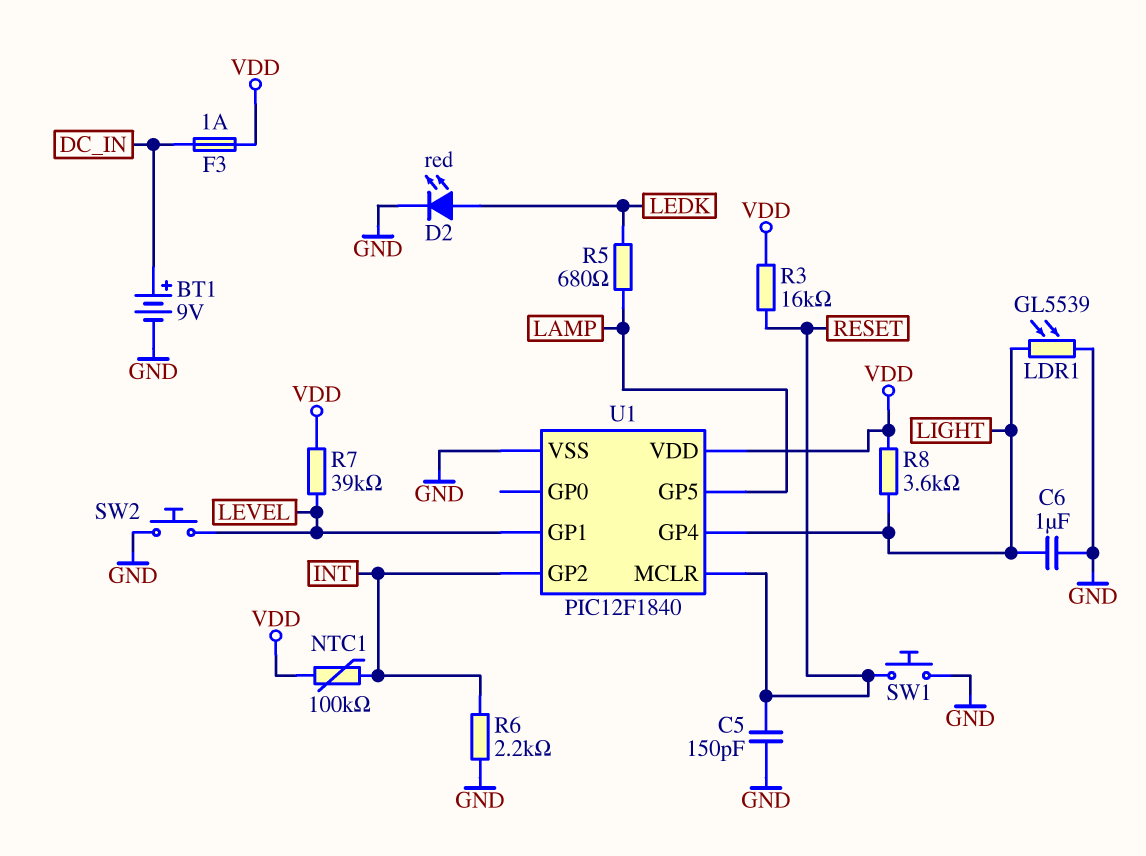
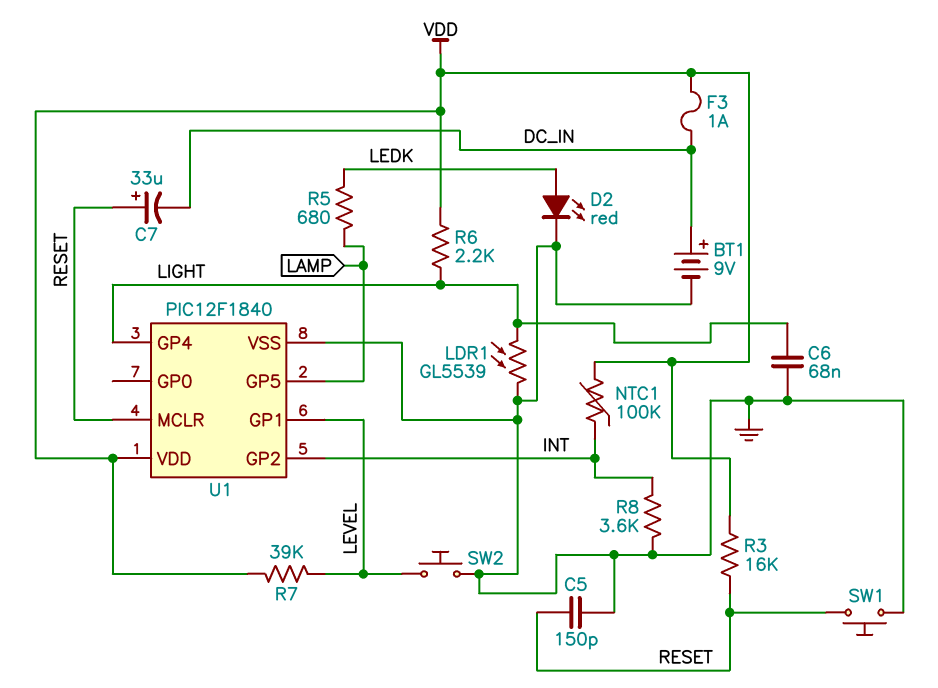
C6: 1uF (GND, LIGHT) -> 68nF (GND, LIGHT)
C7: none -> 33uF (plus RESET, minus DC_IN)
R6: 2.2k (GND, INT) -> 2.2k (LIGHT, VDD)
R8: 3.6k (LIGHT, VDD) -> 3.6k (GND, INT)

